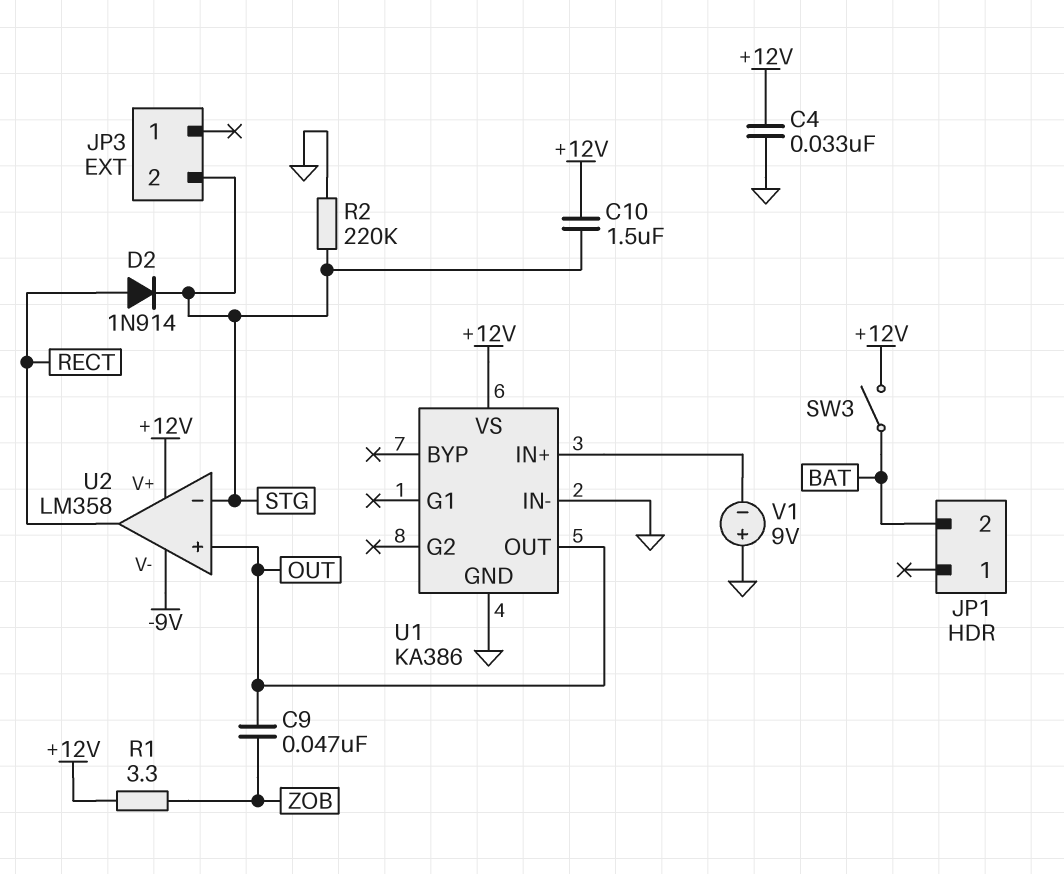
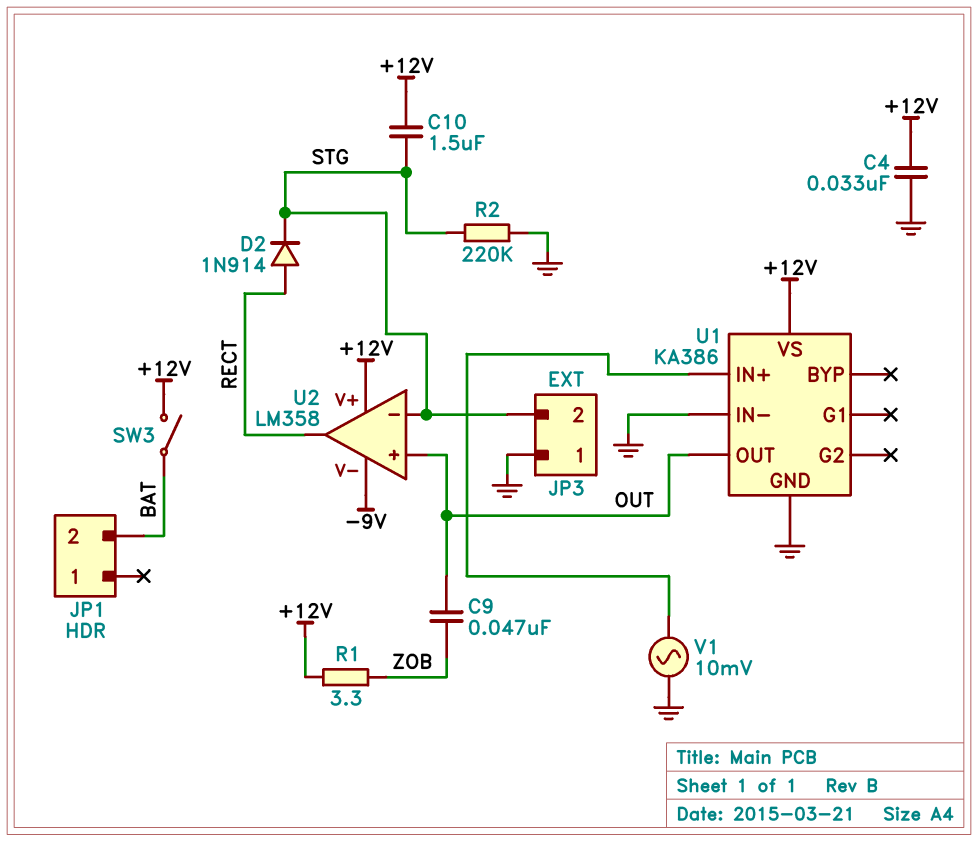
JP3 pin 1: none -> GND
V1: 9V (plus GND, minus U1/IN+) -> AC 10mV (GND, U1/IN+)

